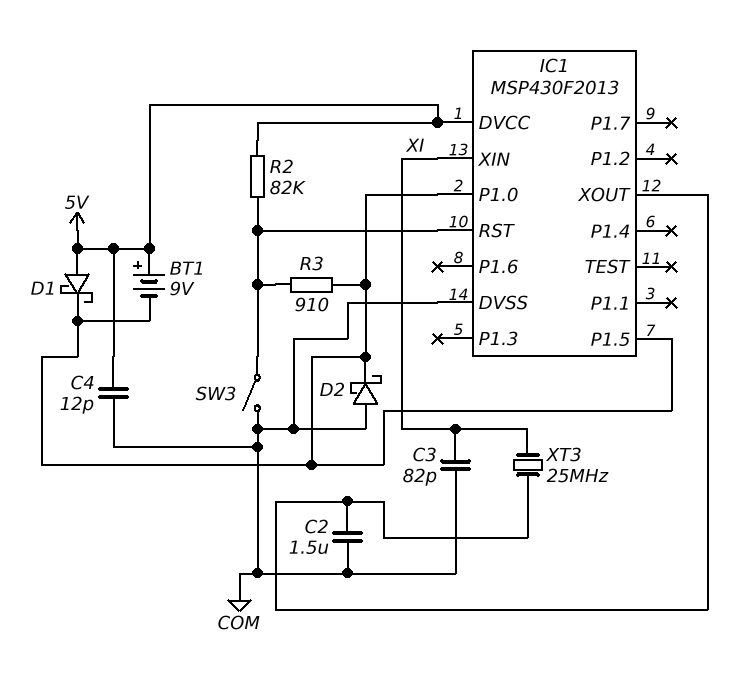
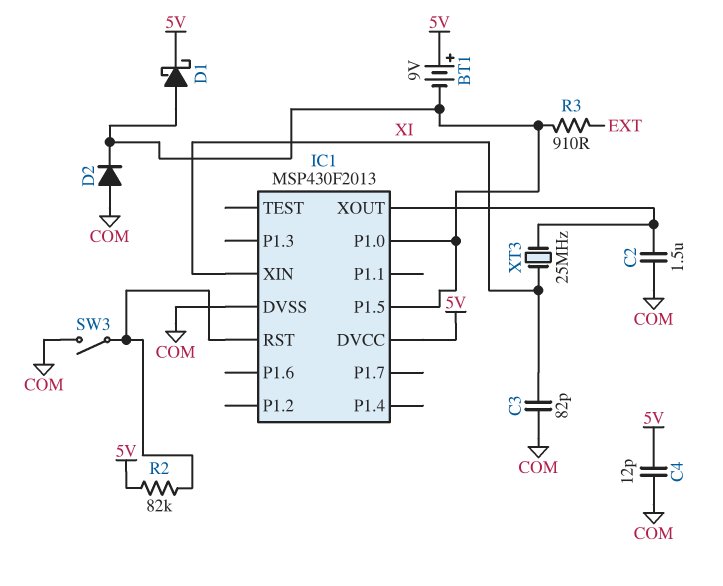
D1: schottky (A 5V, K IC1/P1.0) -> schottky (A IC1/P1.0, K 5V)
D2: schottky (A COM, K IC1/P1.0) -> diode (A COM, K IC1/P1.0)
R3: 910 (IC1/P1.0, IC1/RST) -> 910 (EXT, IC1/P1.0)

